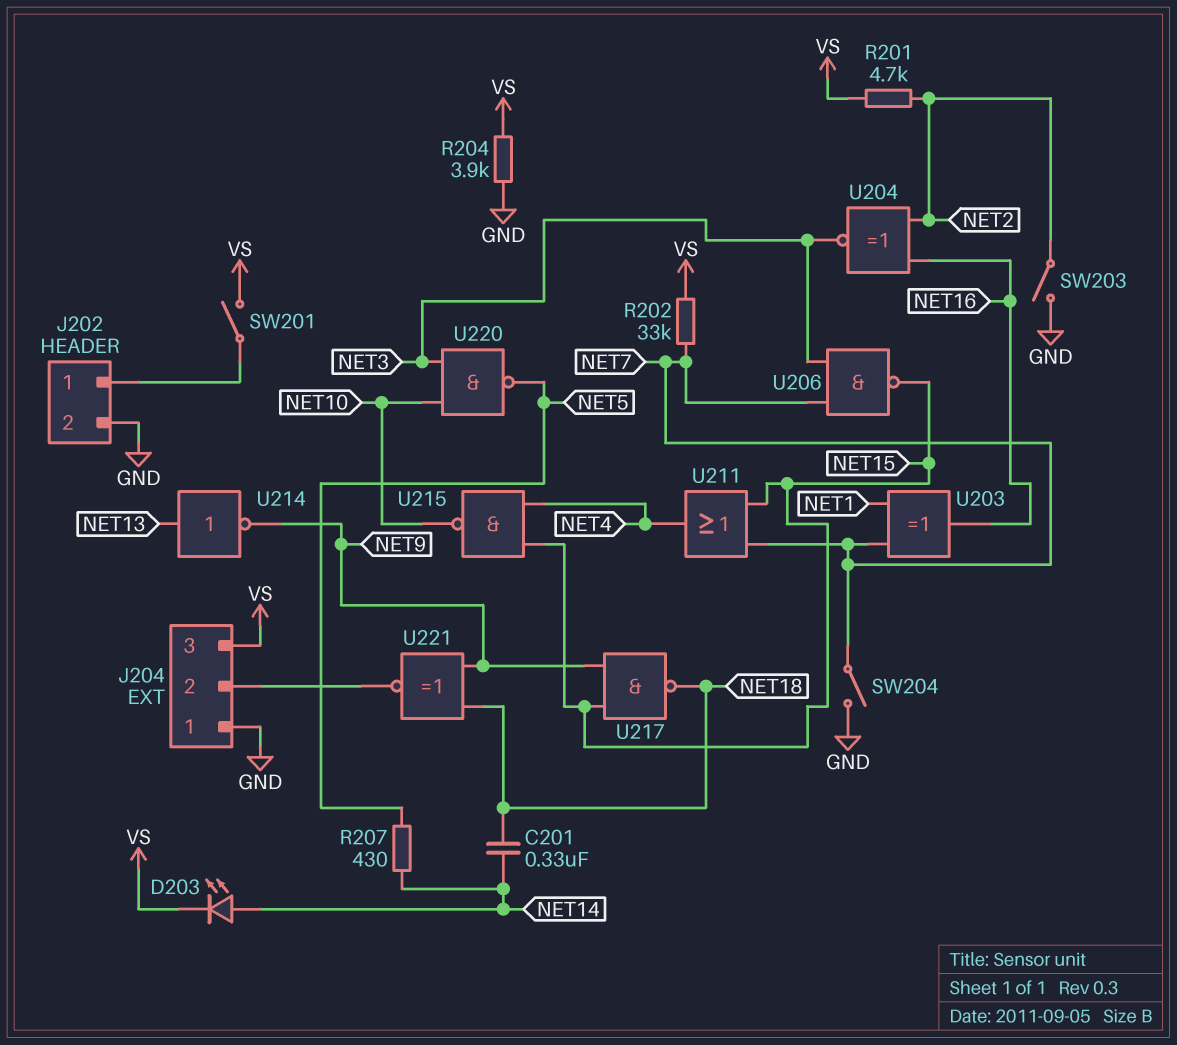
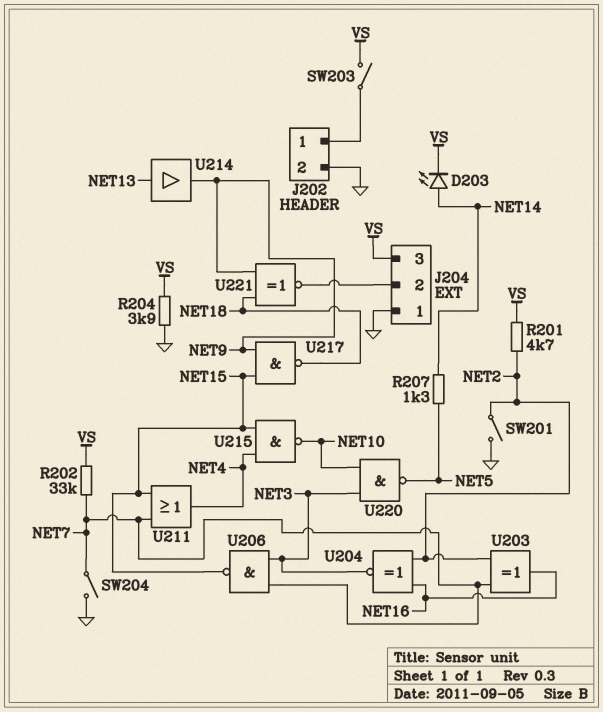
C201: 330nF (NET14, NET18) -> none
R207: 430 (NET5, NET14) -> 1.3k (NET5, NET14)
SW201: switch (J202/1, VS) -> switch (GND, NET2)
SW203: switch (GND, NET2) -> switch (J202/1, VS)
U203: XOR (in NET1, in NET7, out NET16) -> XOR (in NET2, in NET7, out NET16)
U214: NOT (in NET13, out NET9) -> buffer (in NET13, out NET9)

